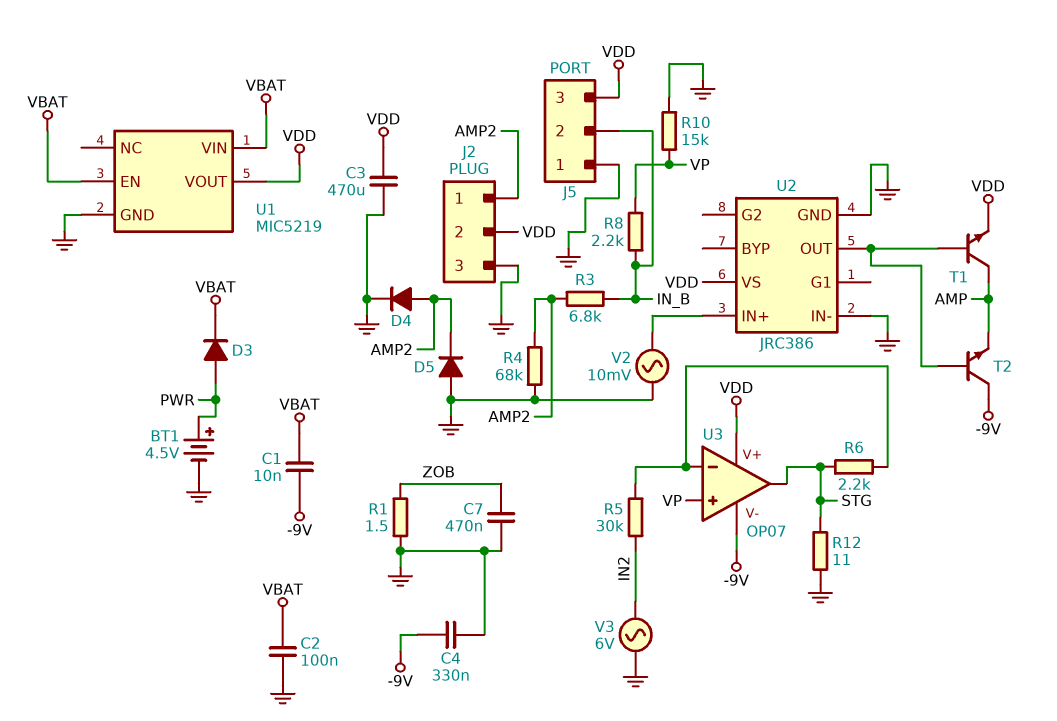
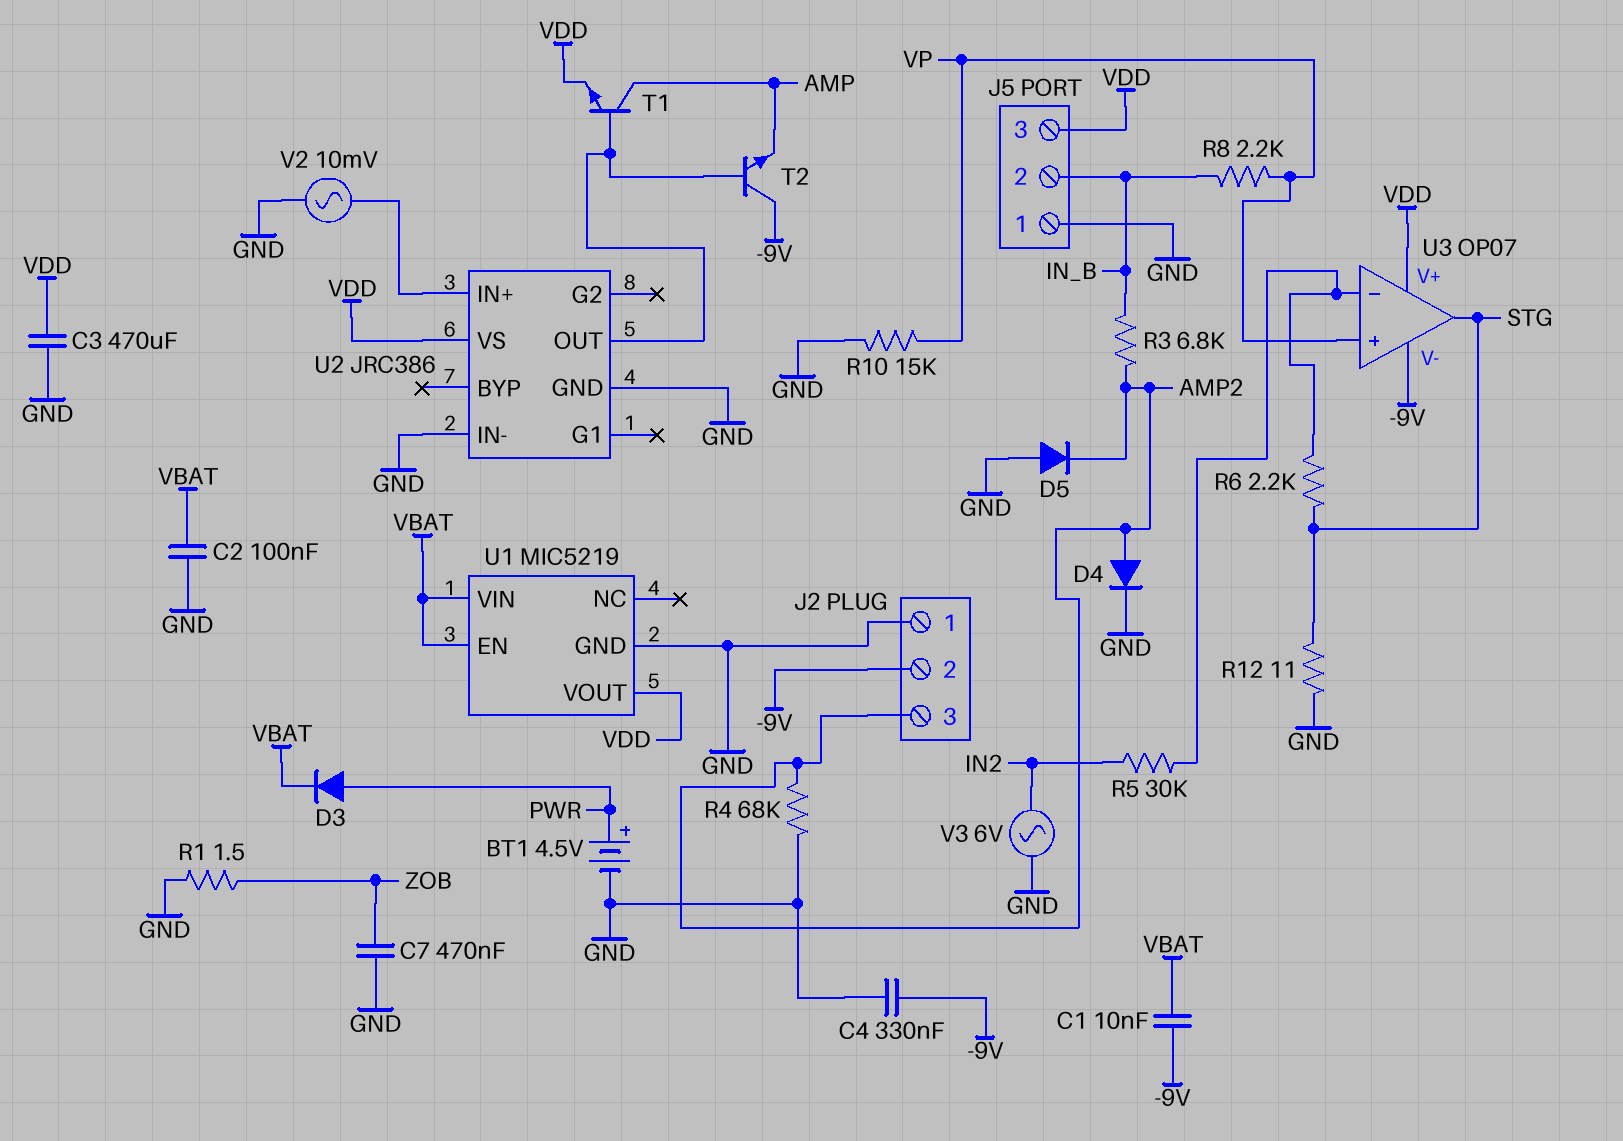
J2 pin 1: AMP2 -> GND
J2 pin 2: VDD -> -9V
J2 pin 3: GND -> AMP2

